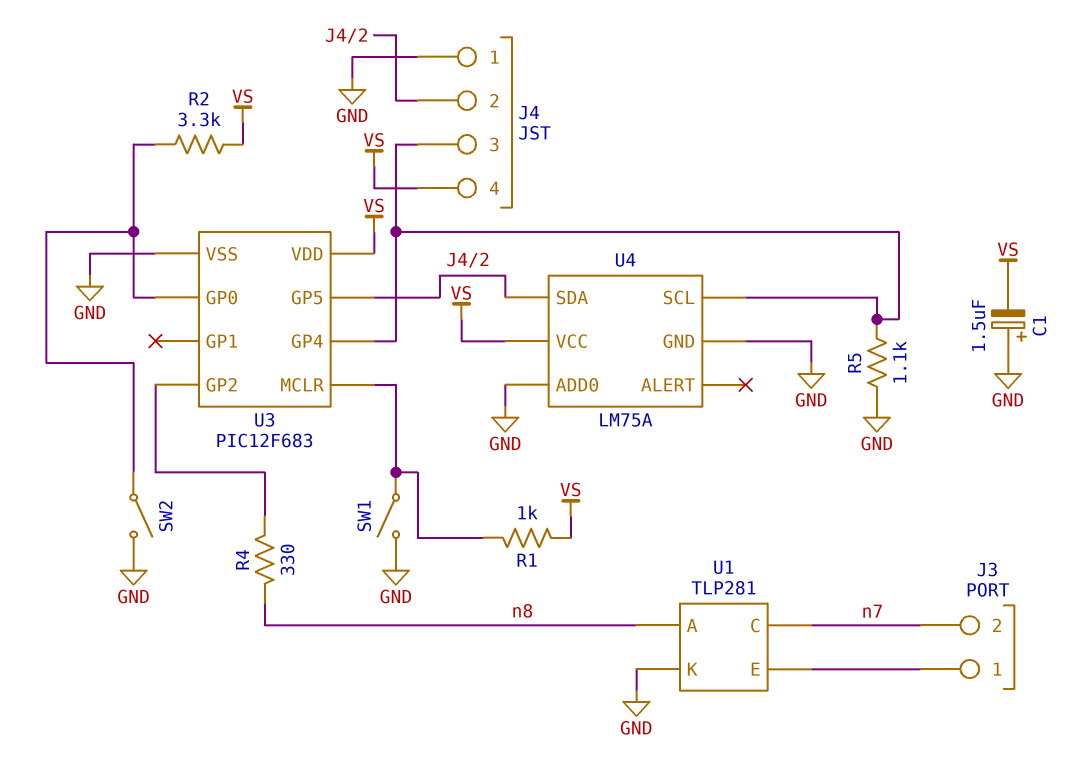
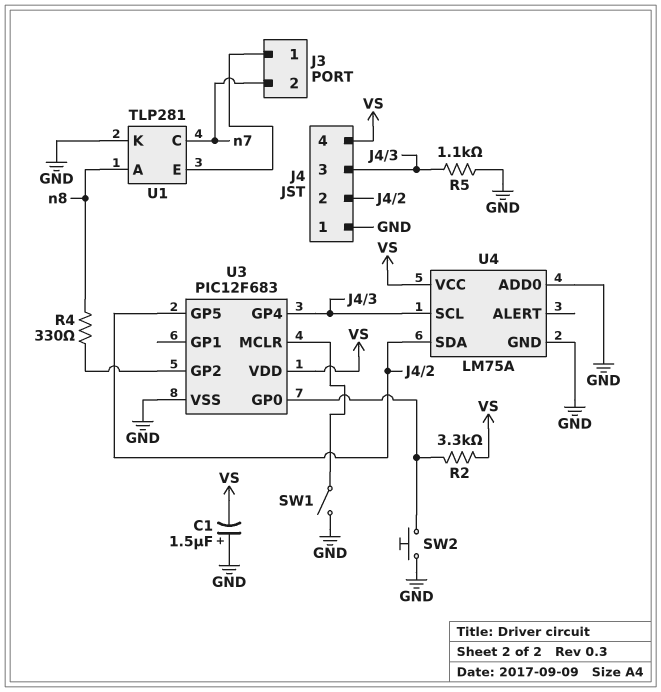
R1: 1k (U3/MCLR, VS) -> none
SW2: switch (GND, U3/GP0) -> button (GND, U3/GP0)

